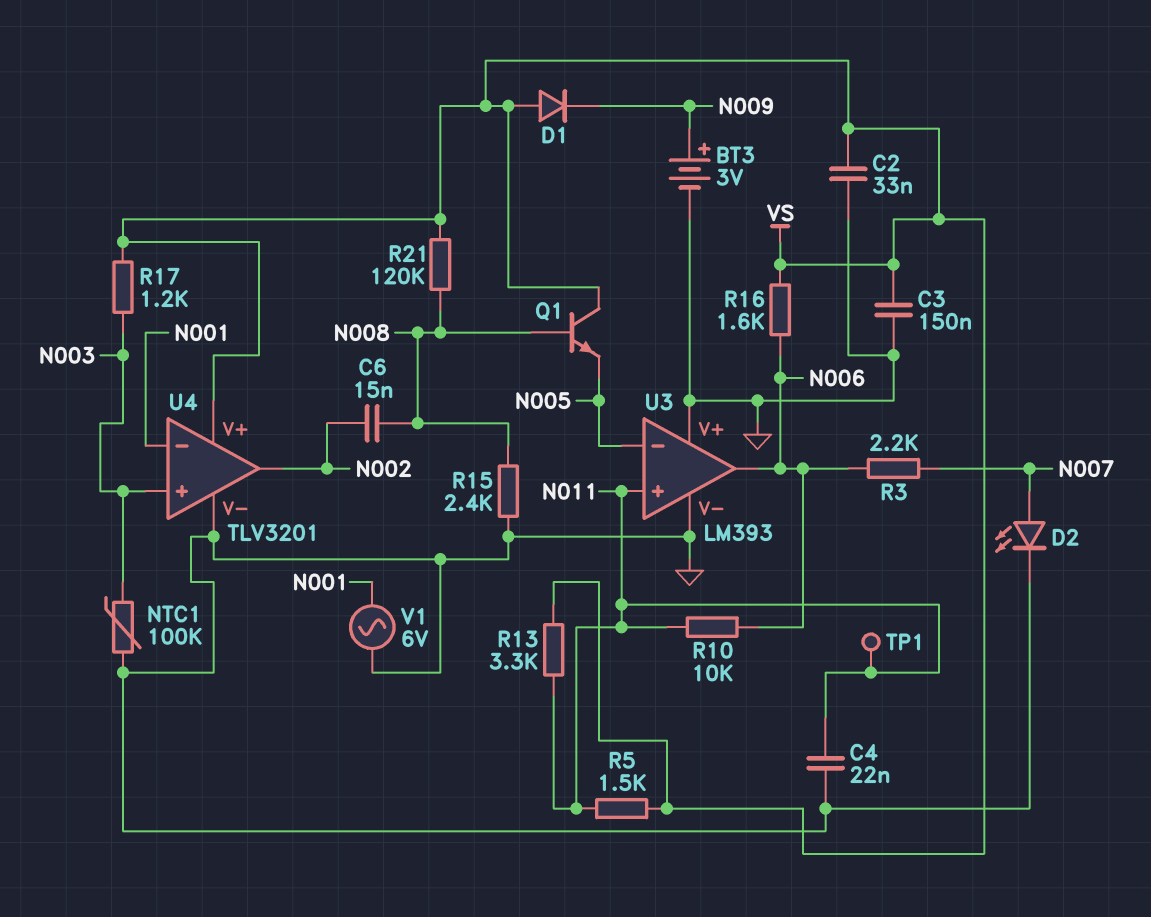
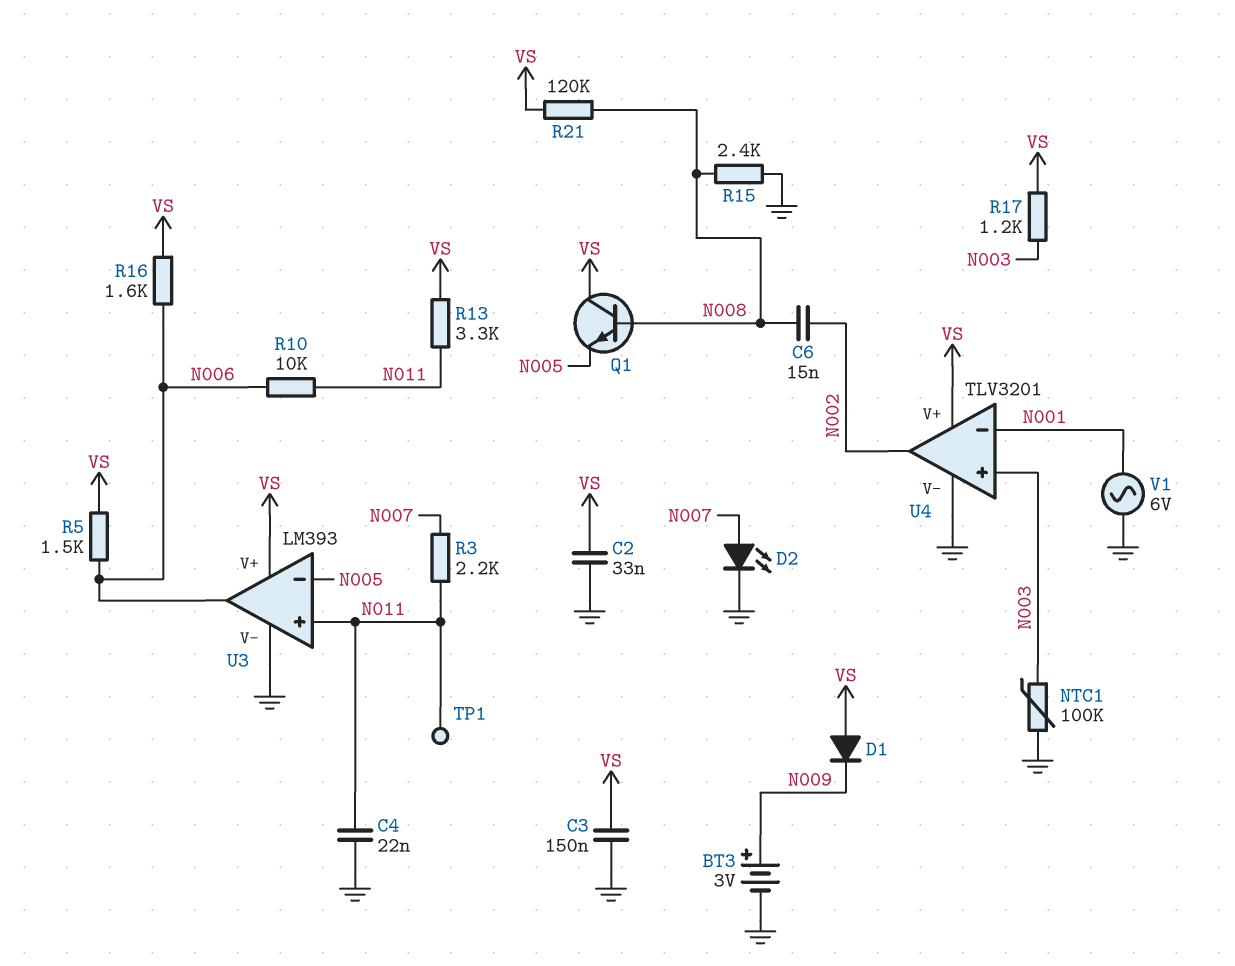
R3: 2.2k (N006, N007) -> 2.2k (N007, N011)
R5: 1.5k (N011, VS) -> 1.5k (N006, VS)
U3 pin V+: GND -> VS

